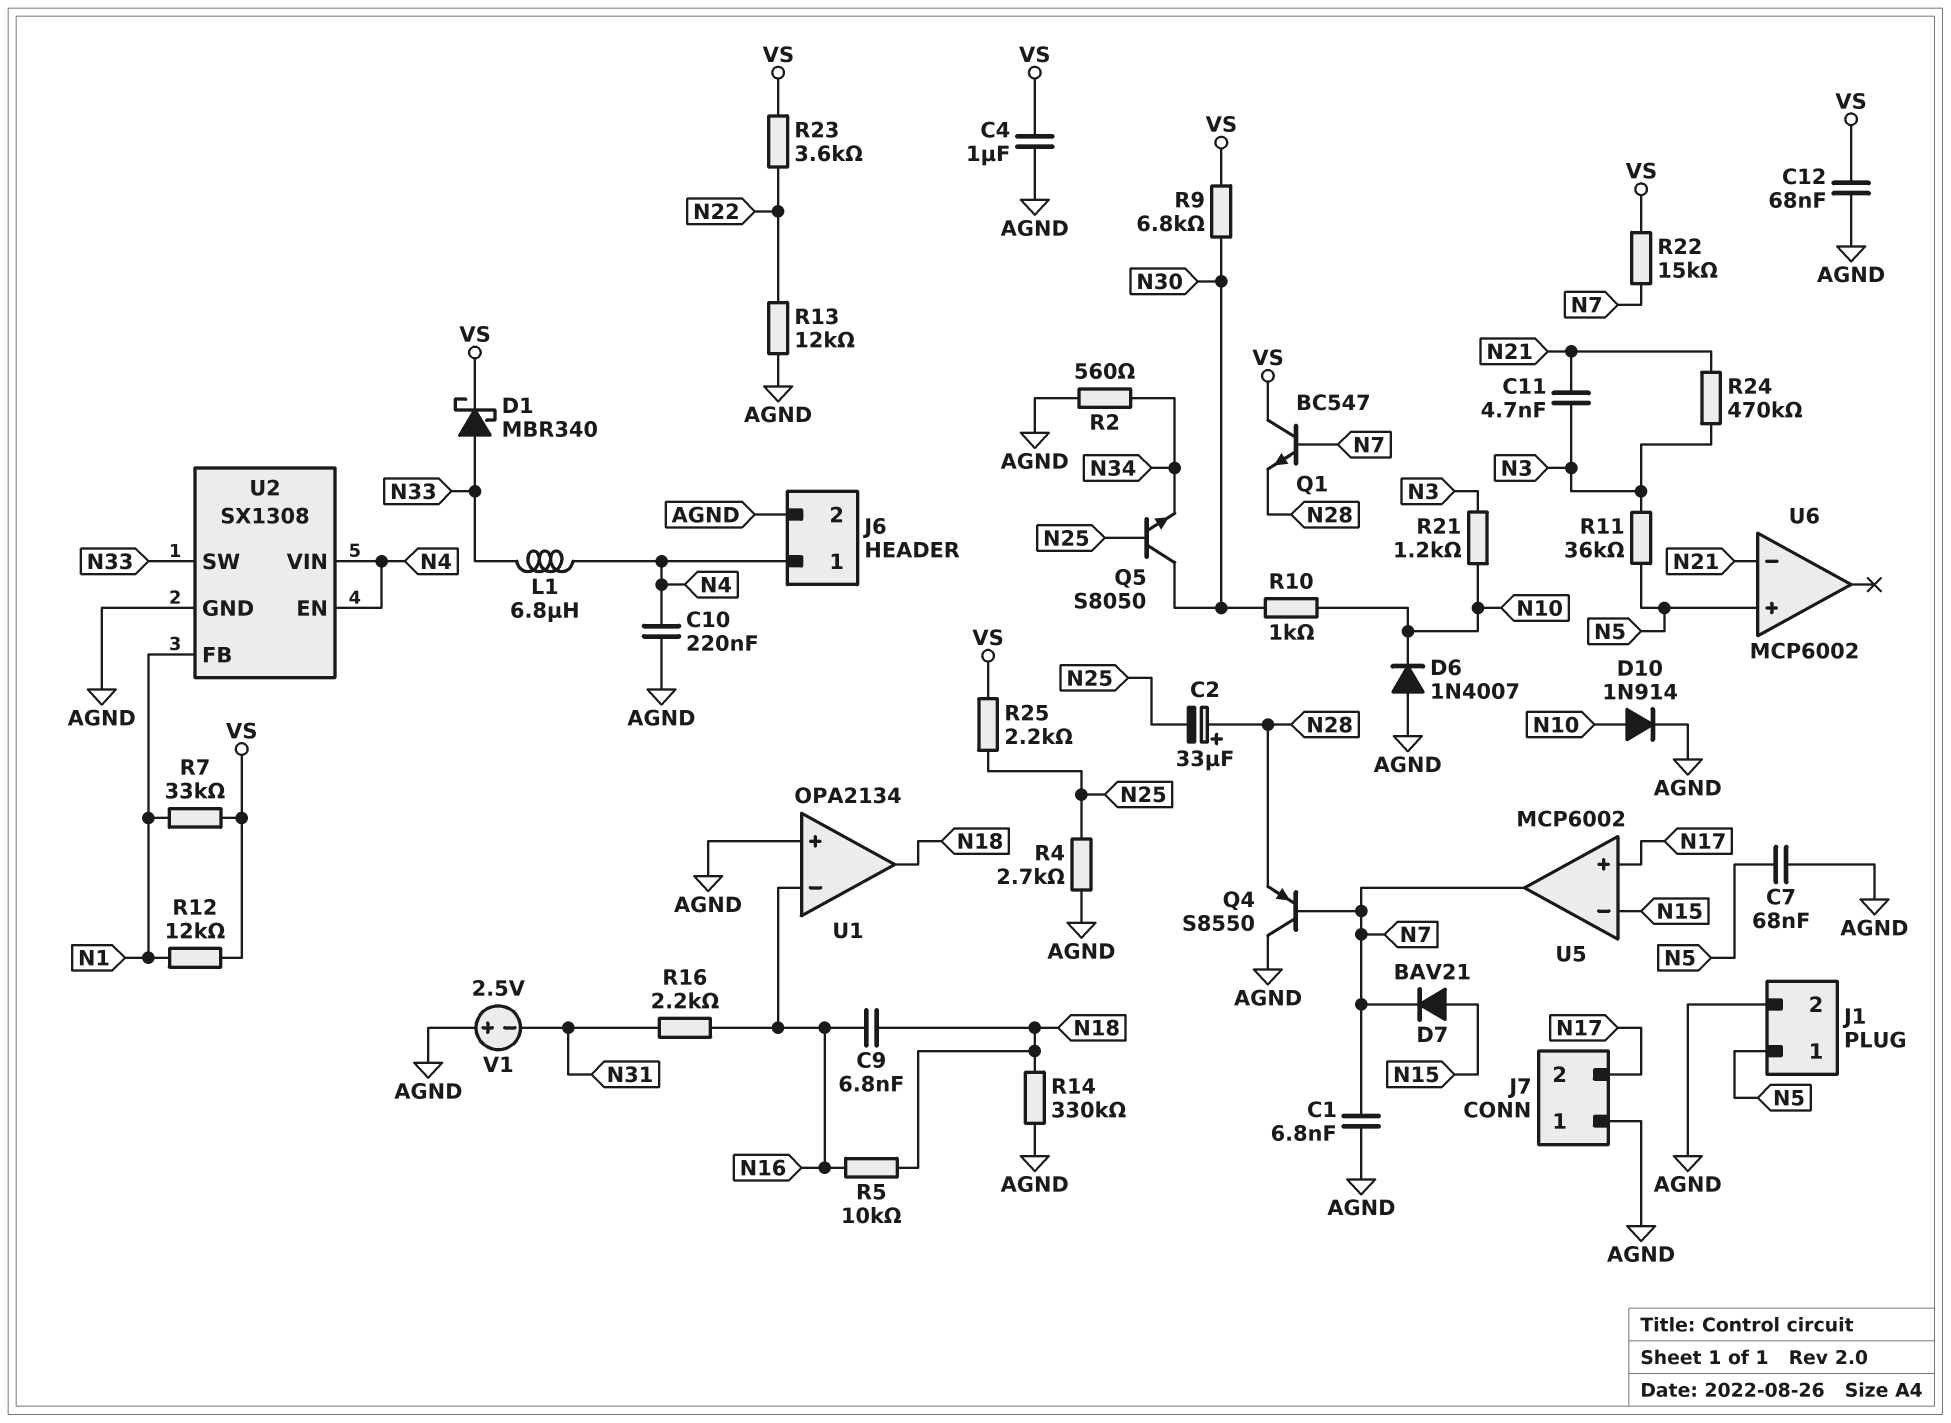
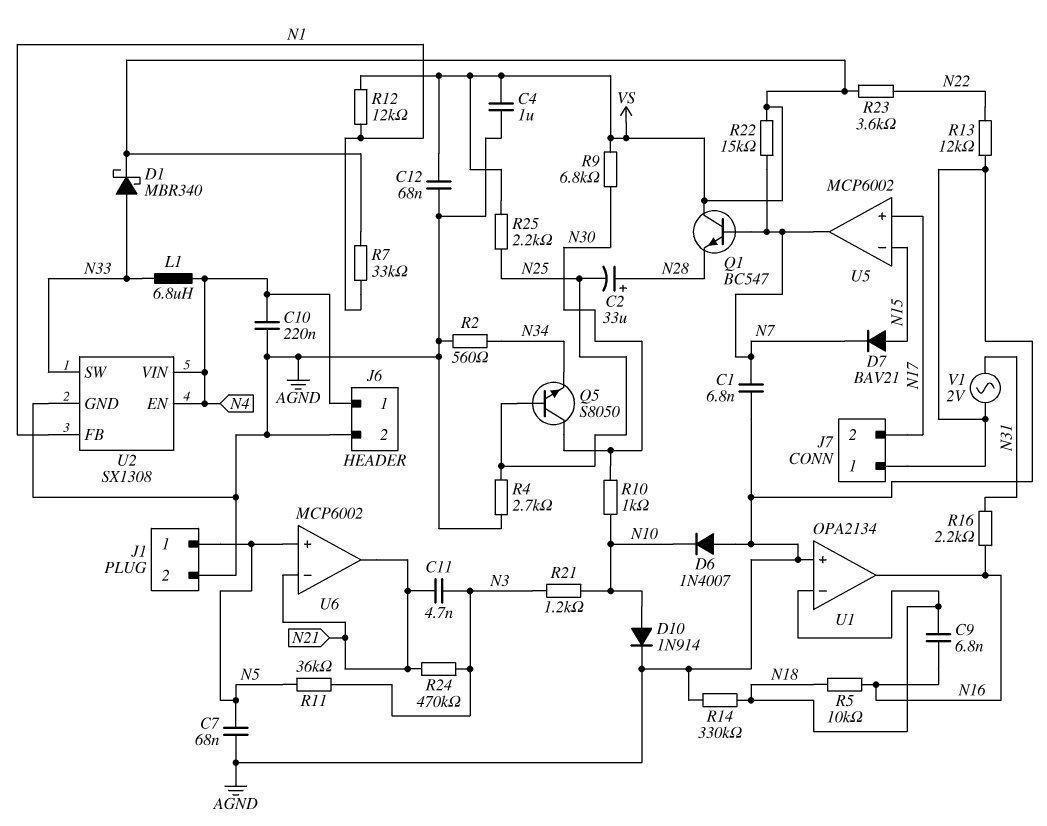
Q4: PNP S8550 (B N7, C AGND, E N28) -> none
U1 pin in-: N16 -> N18
U1 pin out: N18 -> N16
U6 pin out: none -> N21
V1: 2.5V (plus AGND, minus N31) -> AC 2V (AGND, N31)

